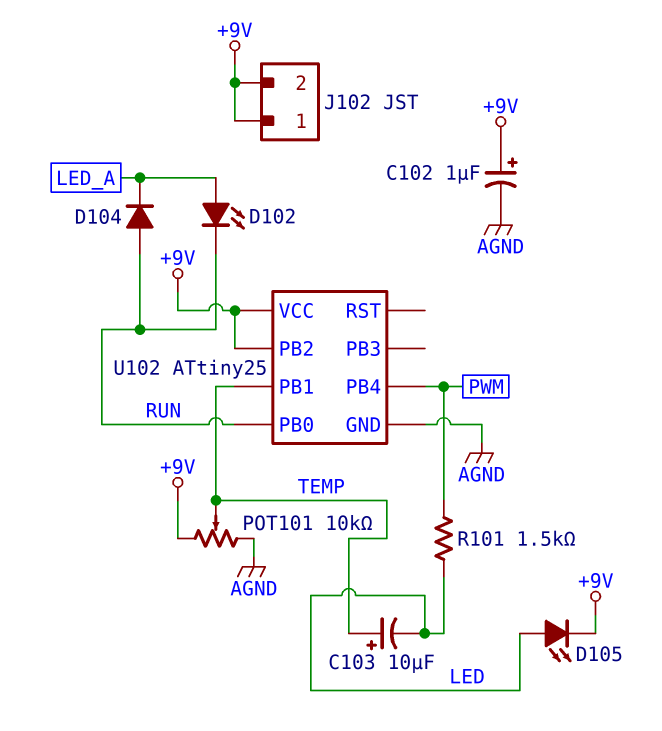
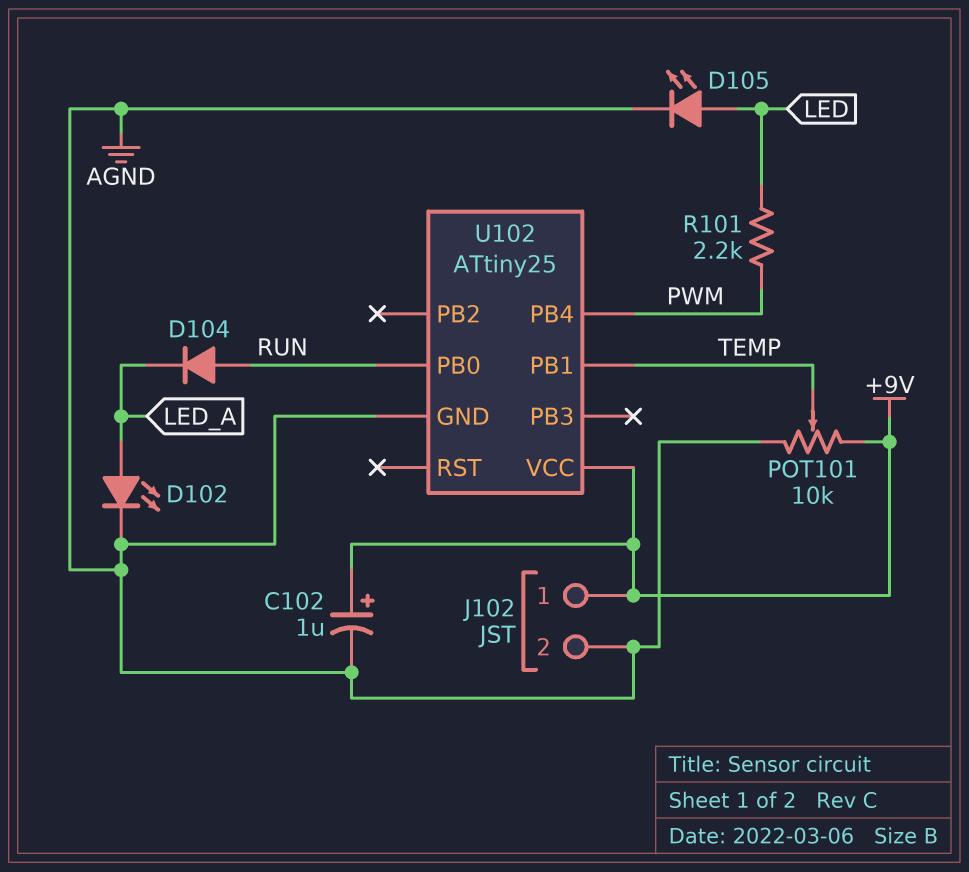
C103: 10uF (plus TEMP, minus LED) -> none
D102: LED (A LED_A, K RUN) -> LED (A LED_A, K AGND)
D105: LED (A LED, K +9V) -> LED (A LED, K AGND)
J102 pin 2: +9V -> AGND
R101: 1.5k (LED, PWM) -> 2.2k (LED, PWM)
U102 pin PB2: +9V -> none

